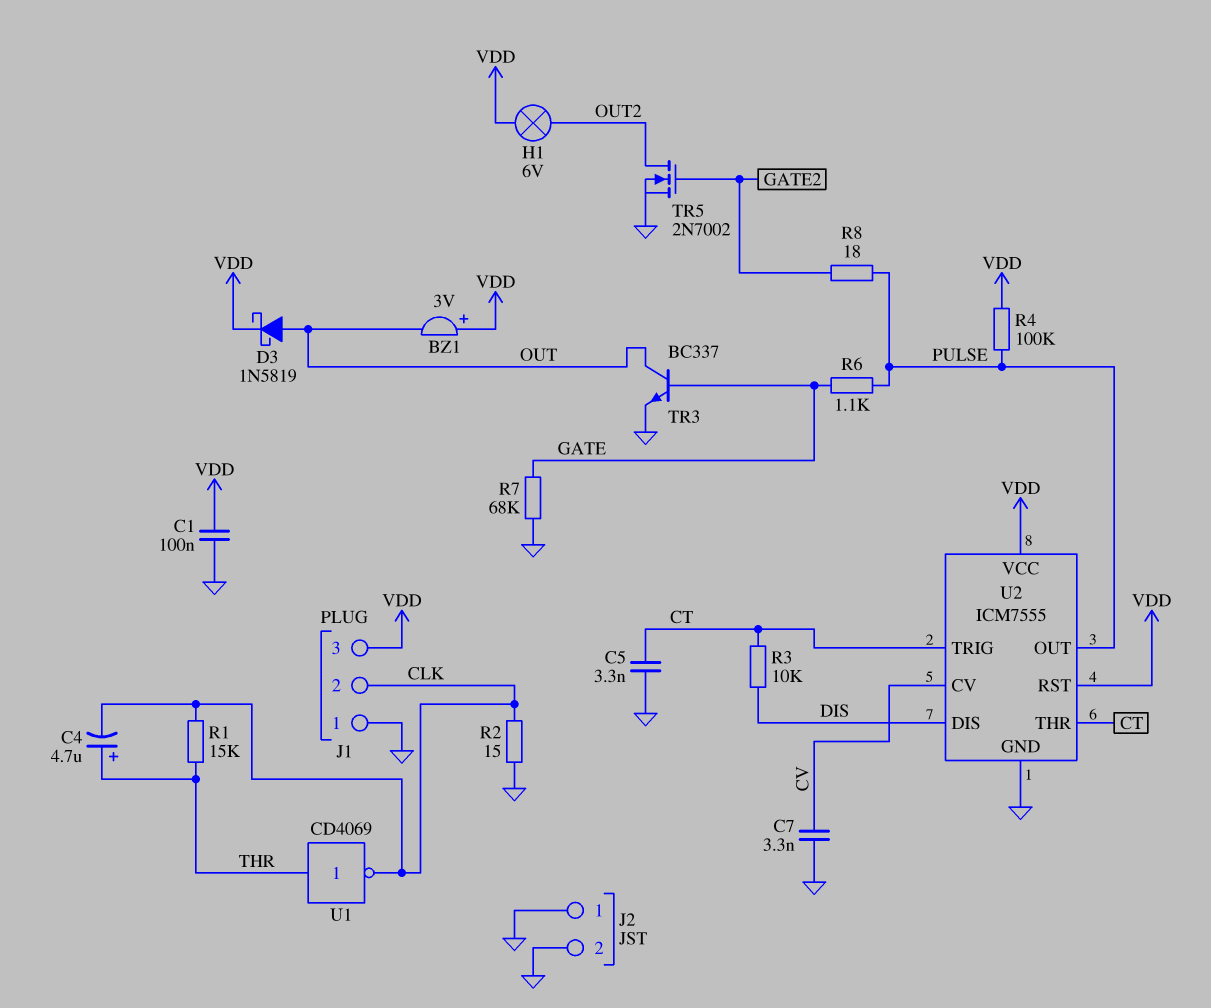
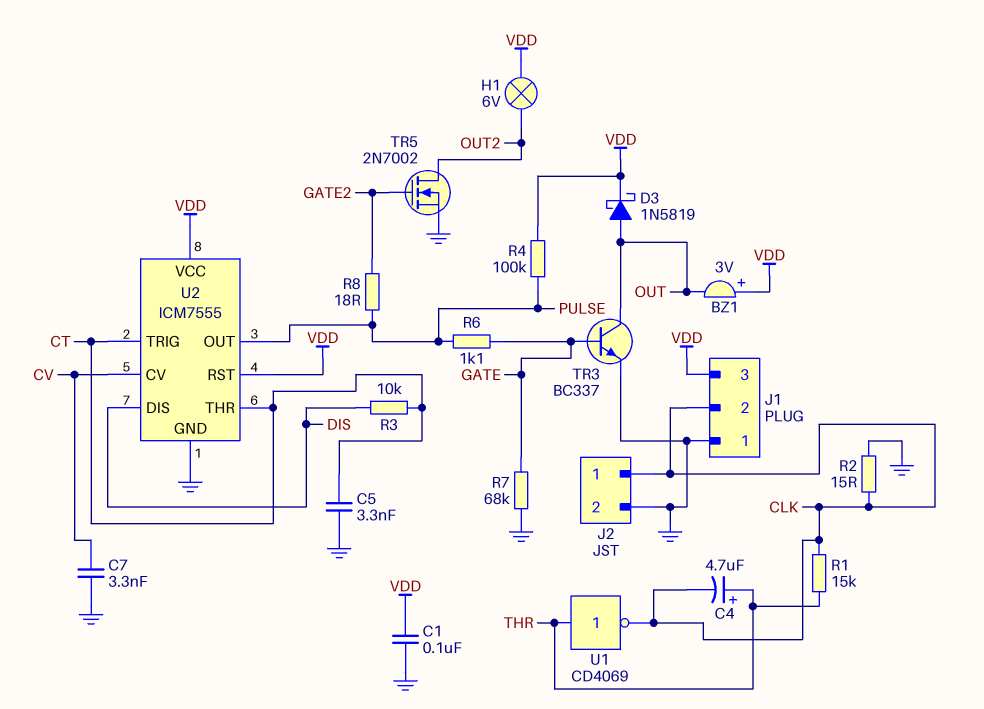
J2 pin 1: GND -> CLK

